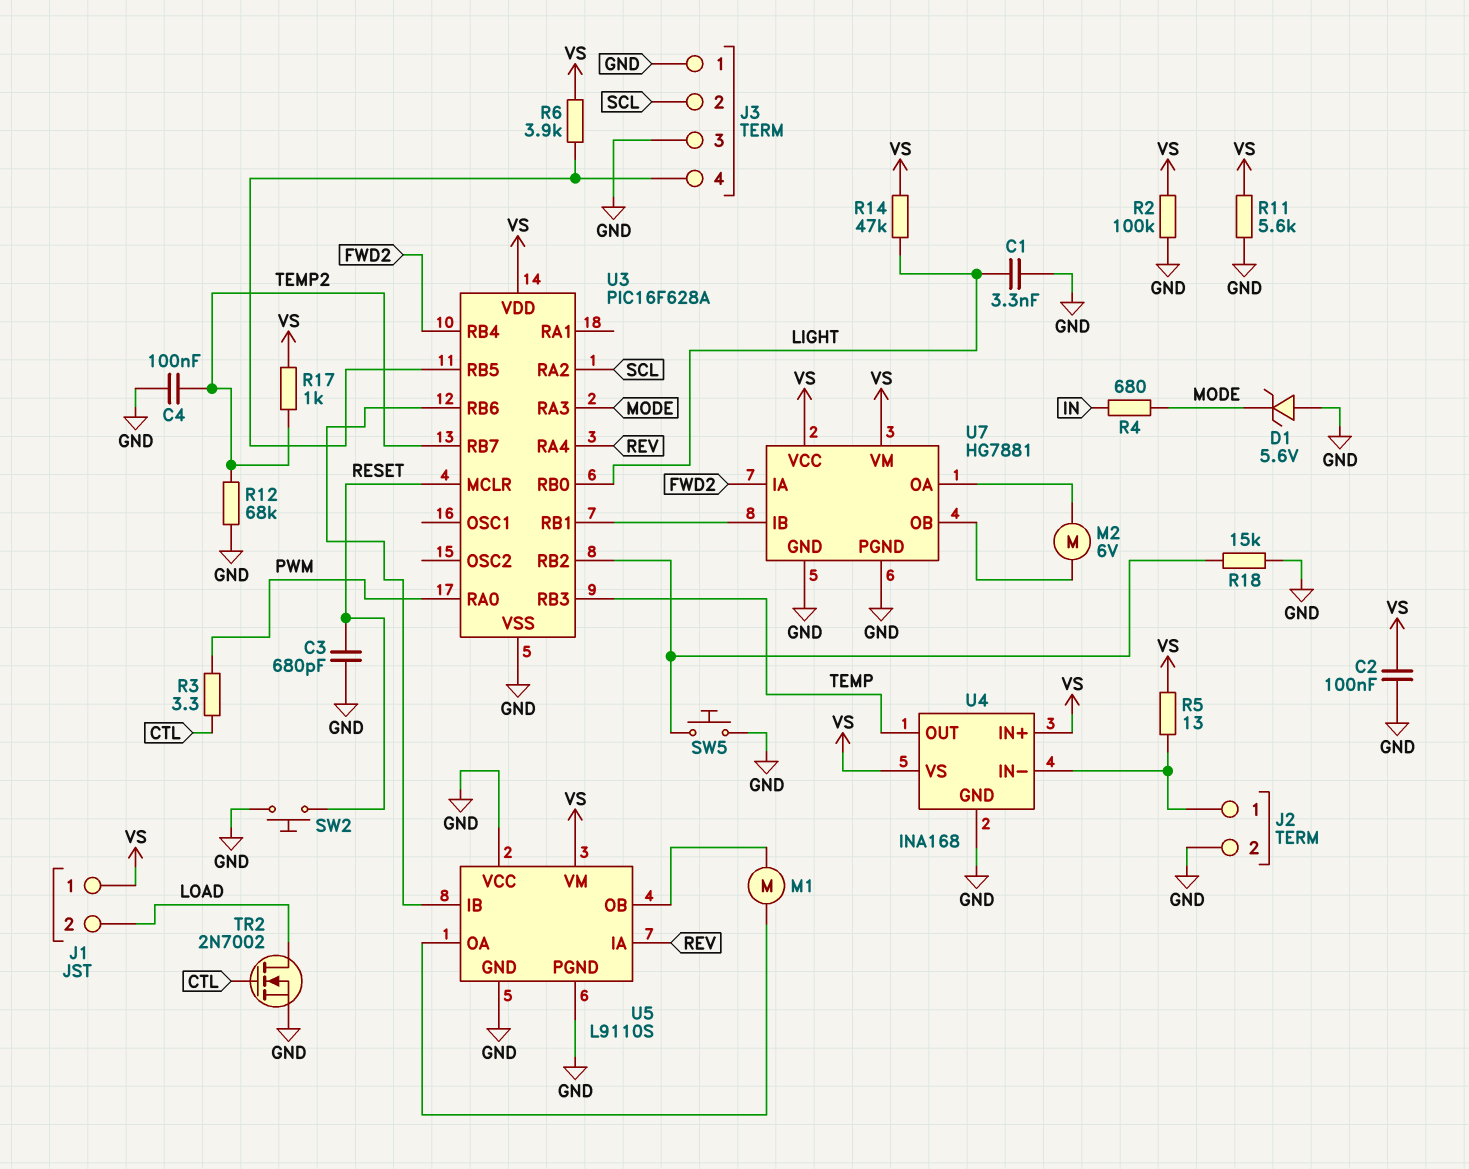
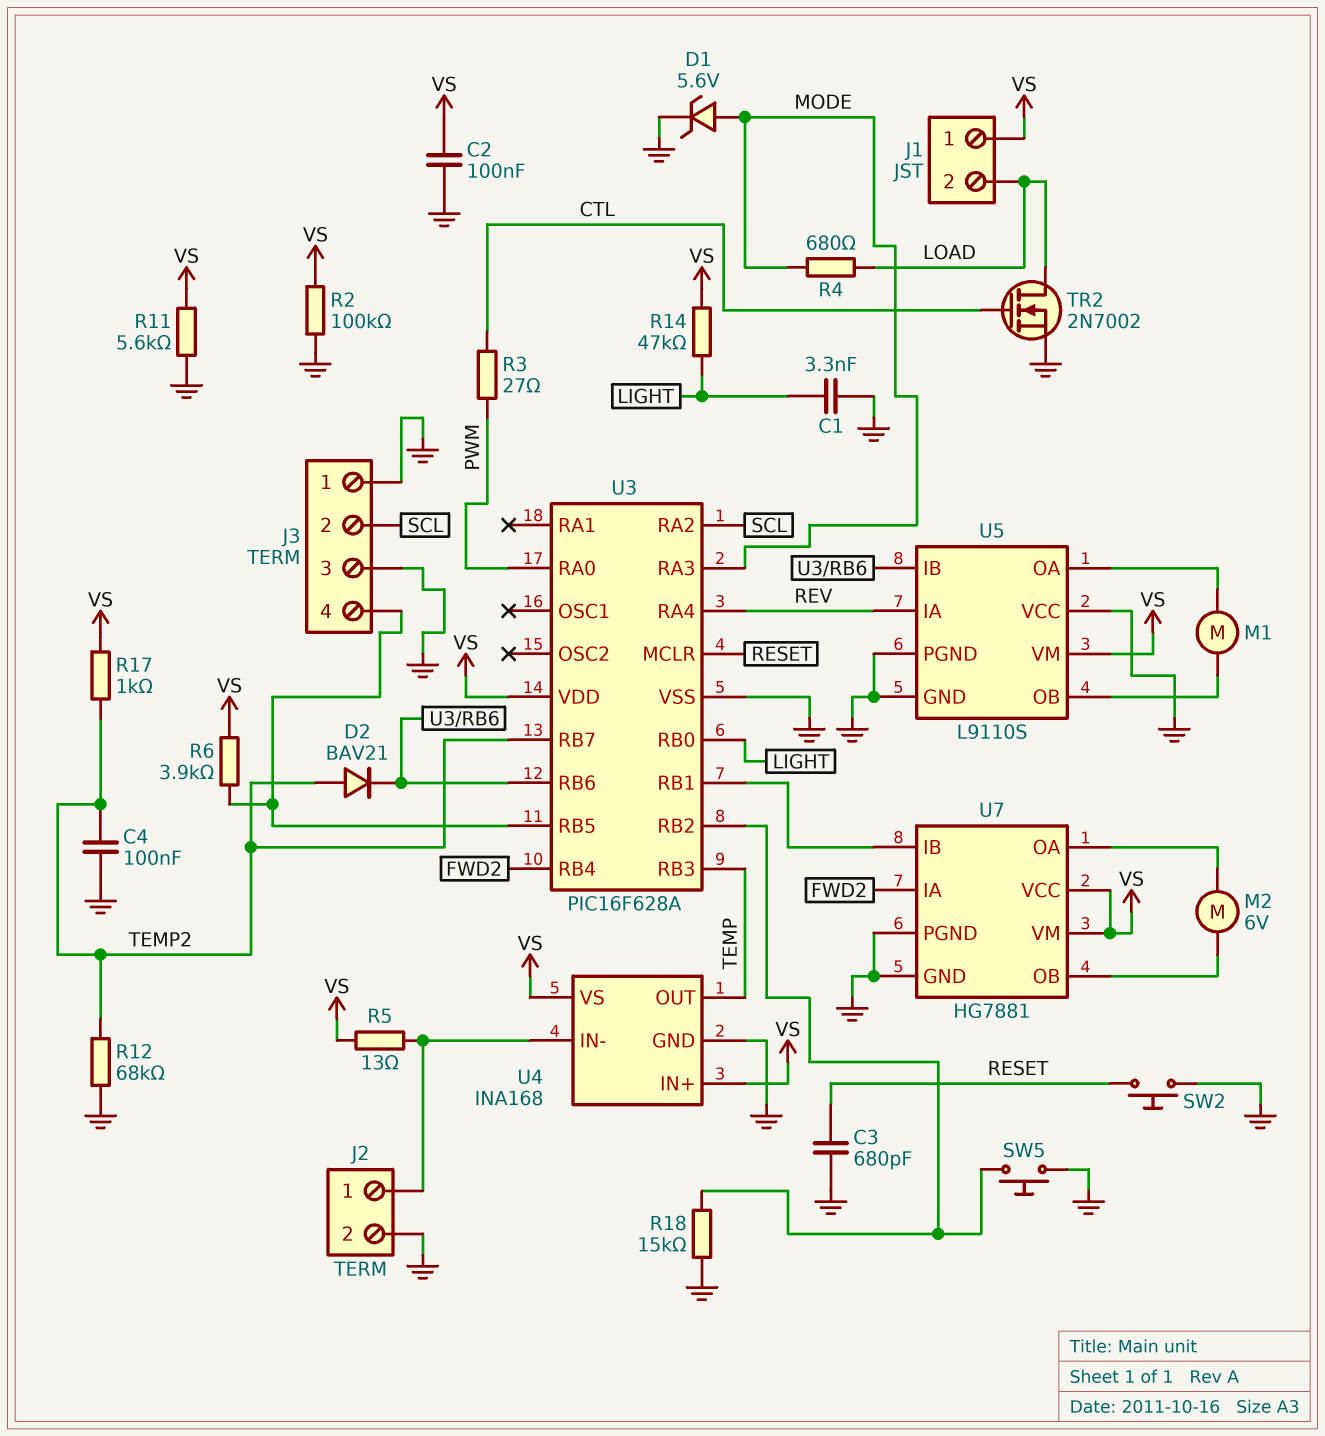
D1: zener 5.6V (A GND, K MODE) -> zener 5.6V (A MODE, K GND)
D2: none -> diode BAV21 (A TEMP2, K U3/RB6)
R3: 3.3 (CTL, PWM) -> 27 (CTL, PWM)
R4: 680 (IN, MODE) -> 680 (LOAD, MODE)

